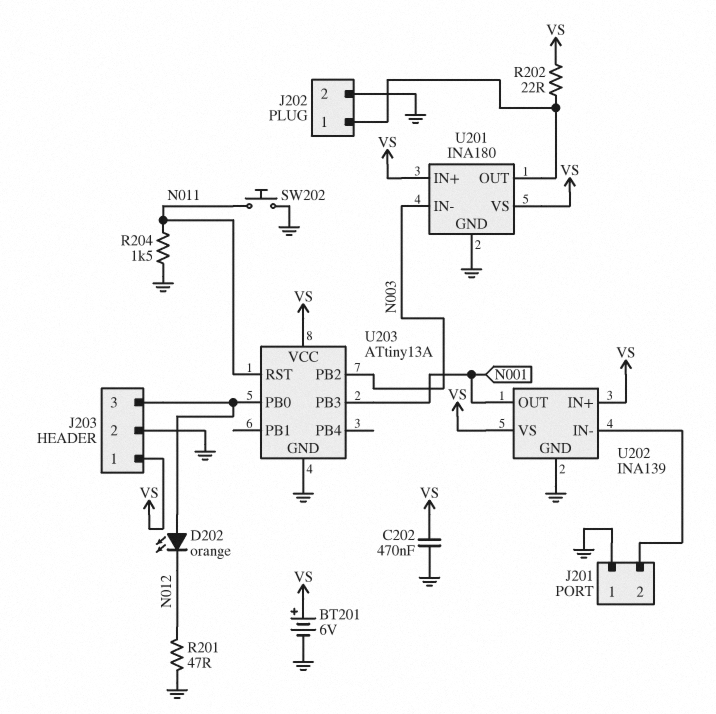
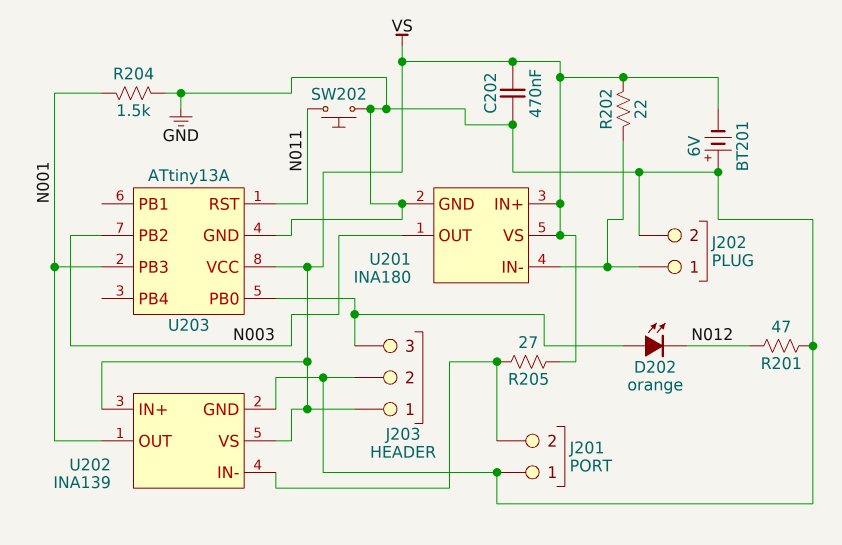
BT201: 6V (plus VS, minus GND) -> 6V (plus GND, minus VS)
R204: 1.5k (GND, N011) -> 1.5k (GND, N001)
R205: none -> 27 (J201/2, VS)
U201 pin IN-: N003 -> J202/1
U201 pin OUT: J202/1 -> N003

